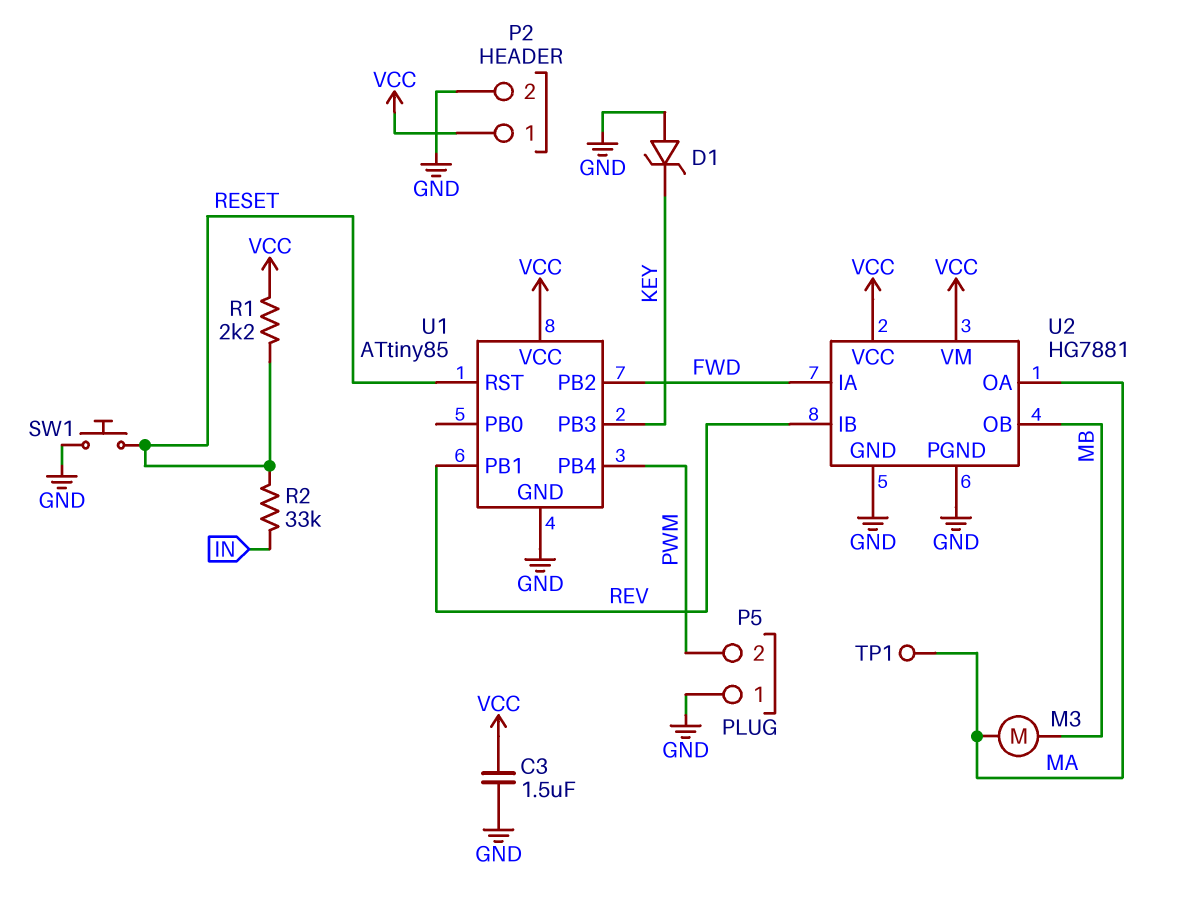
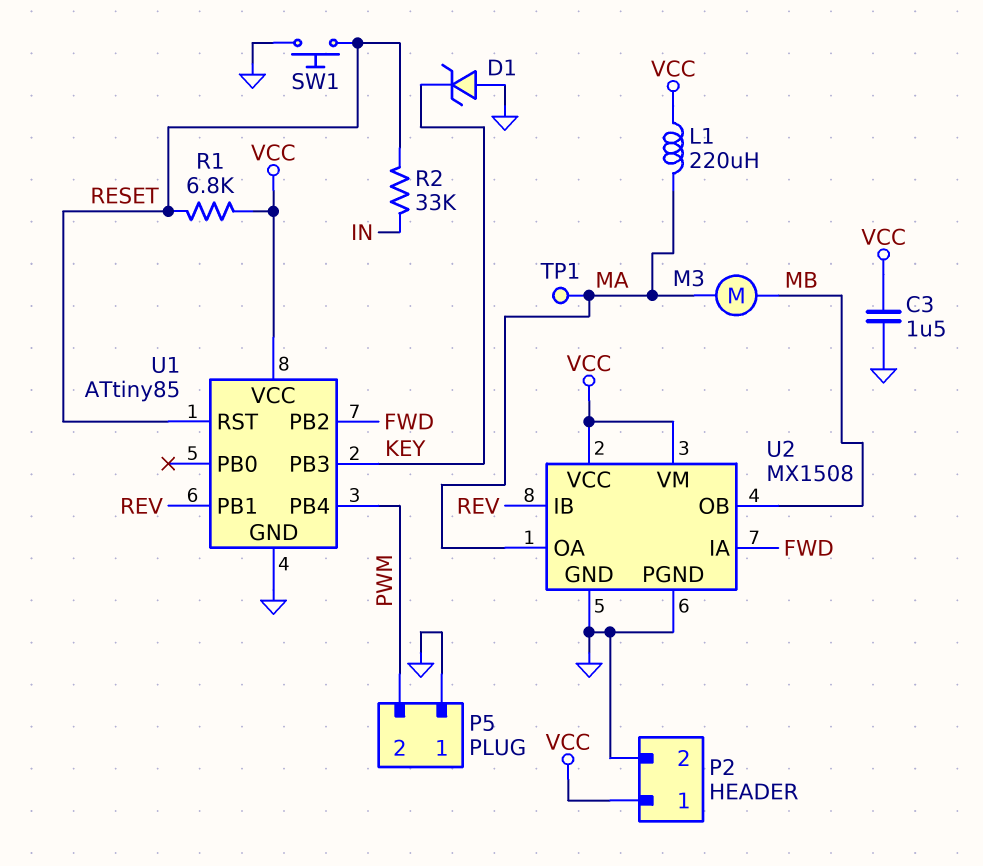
L1: none -> 220uH (MA, VCC)
R1: 2.2k (RESET, VCC) -> 6.8k (RESET, VCC)
U2: HG7881 -> MX1508

